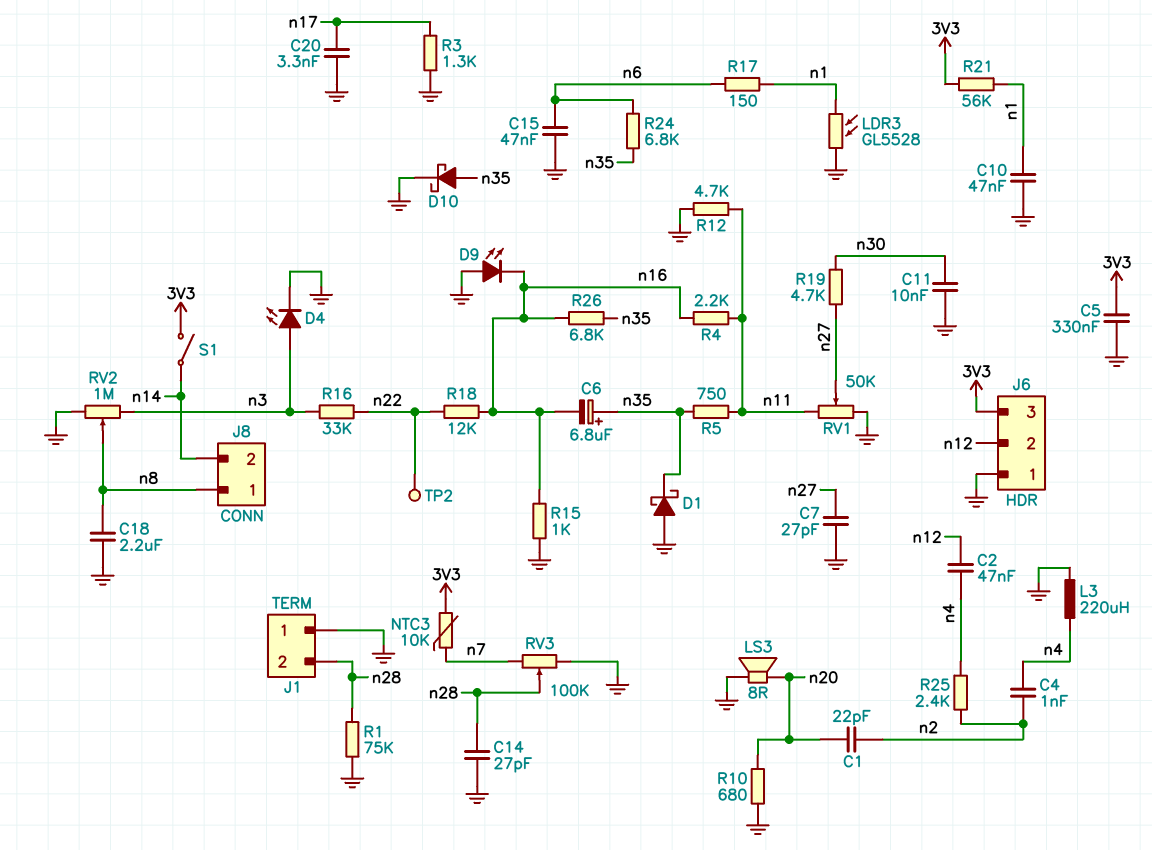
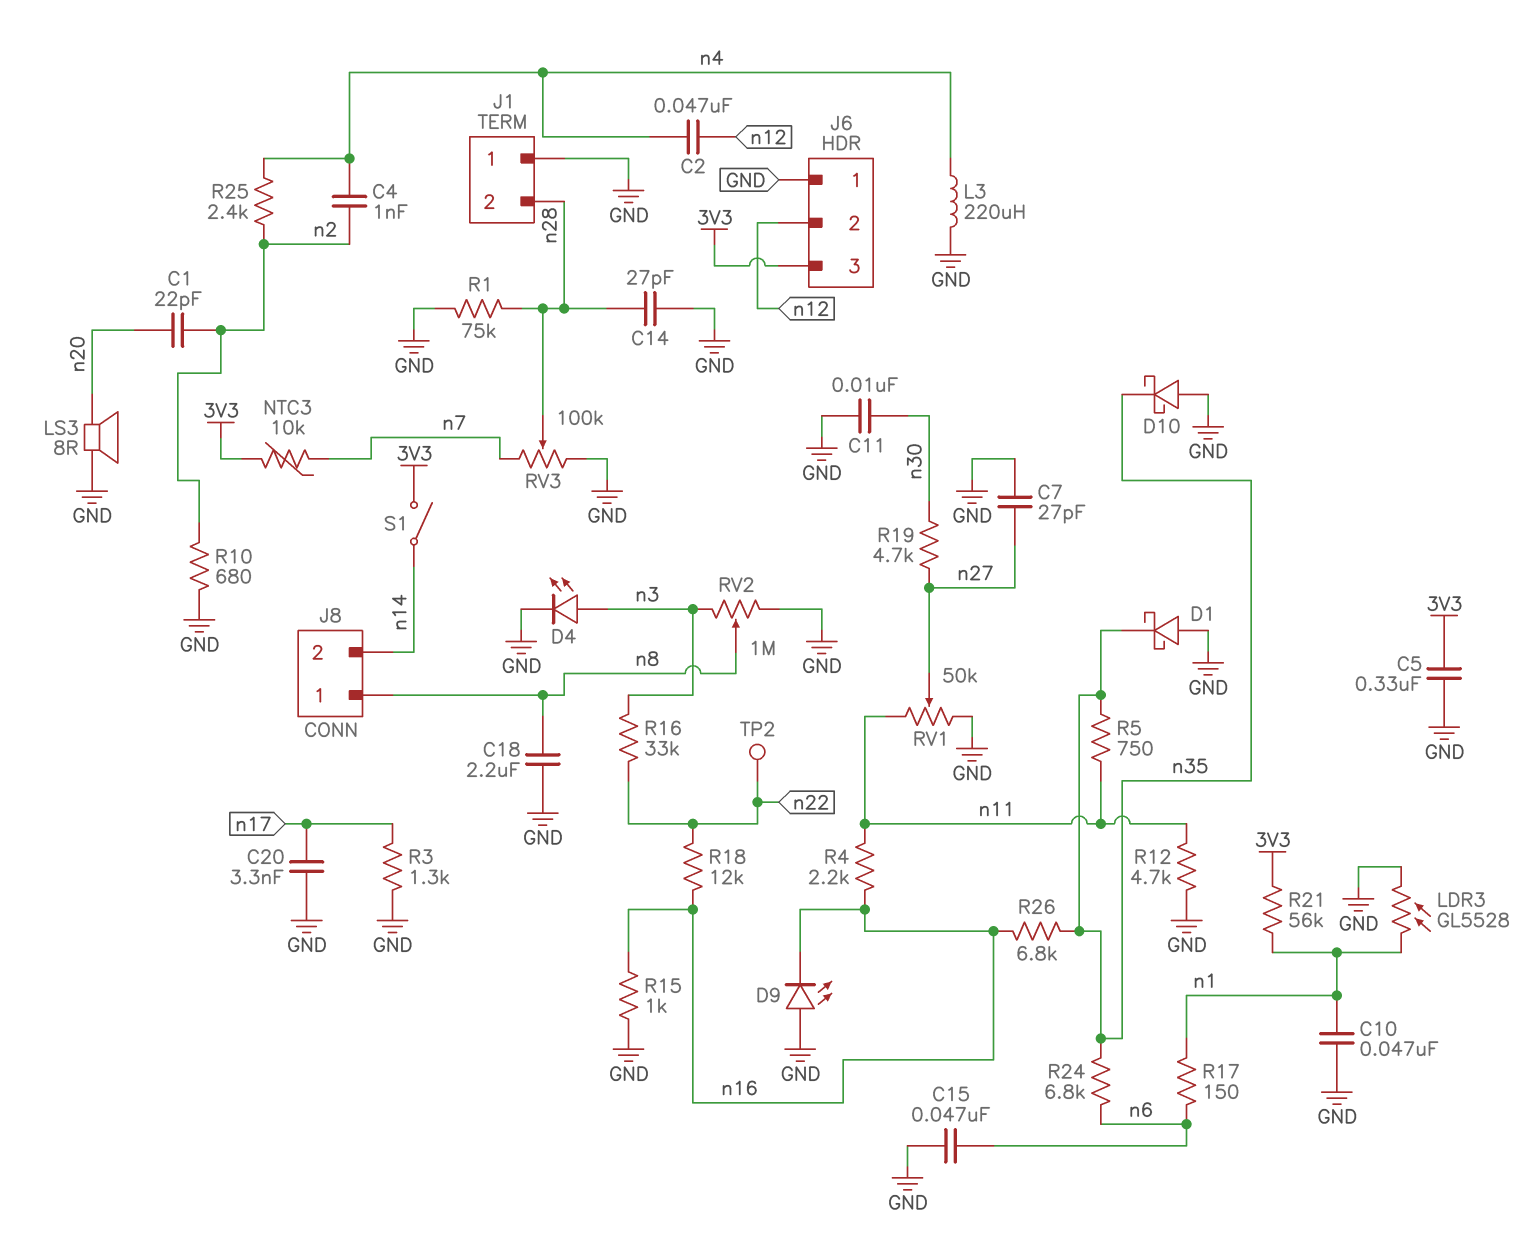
C6: 6.8uF (plus n35, minus n16) -> none
D10: schottky (A n35, K GND) -> schottky (A GND, K n35)
R10: 680 (GND, n20) -> 680 (GND, n2)

